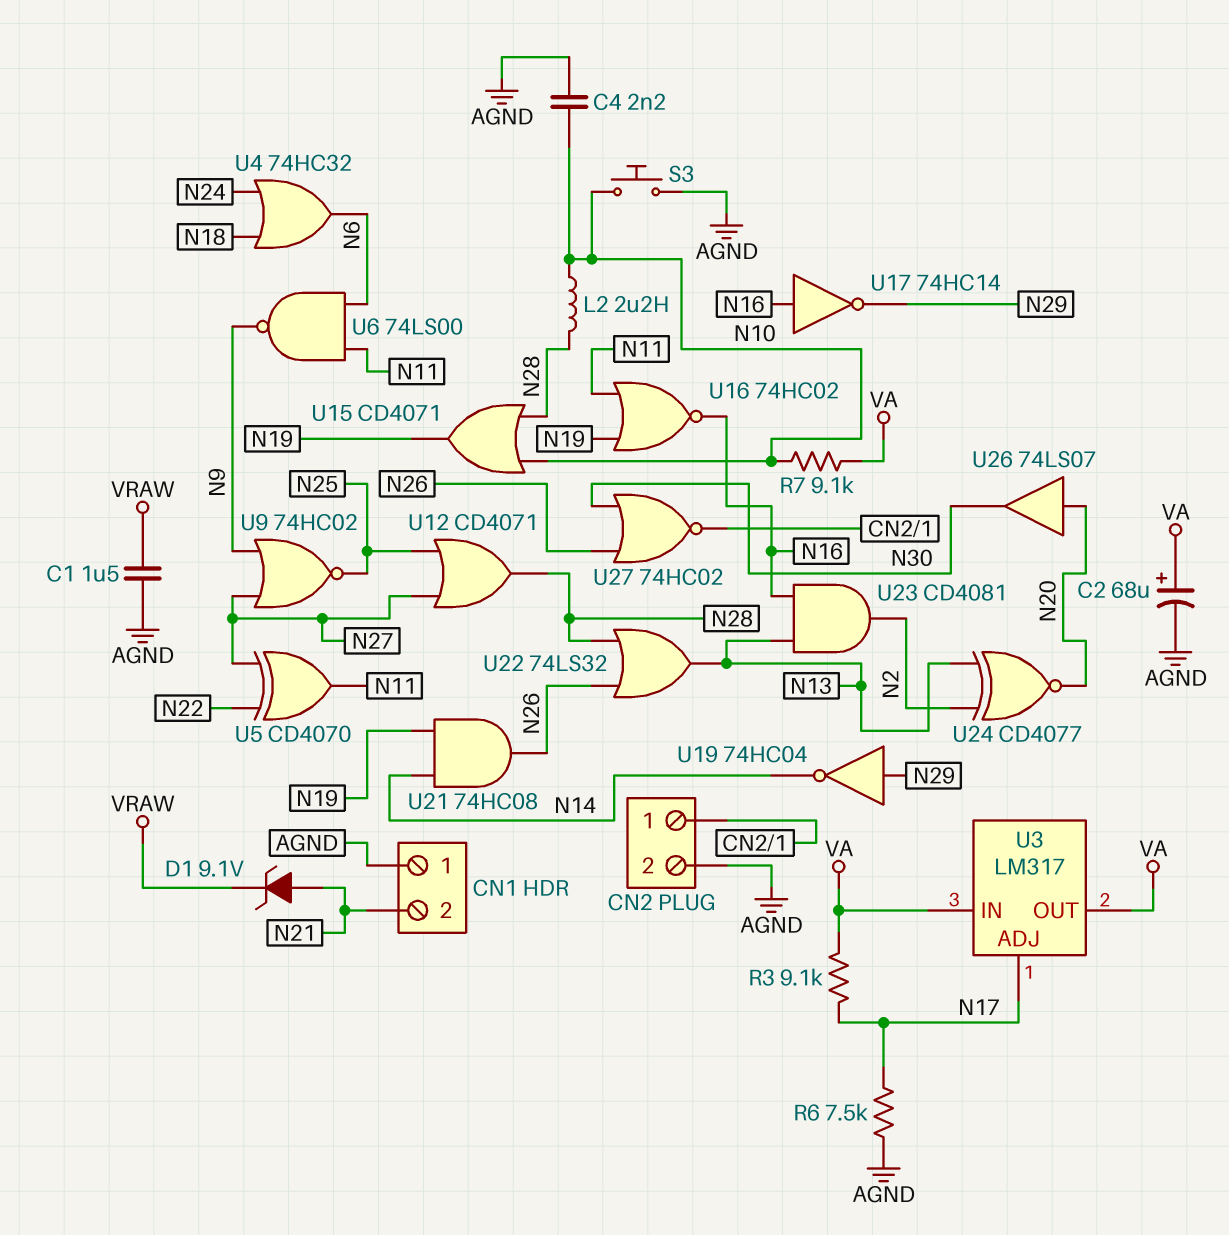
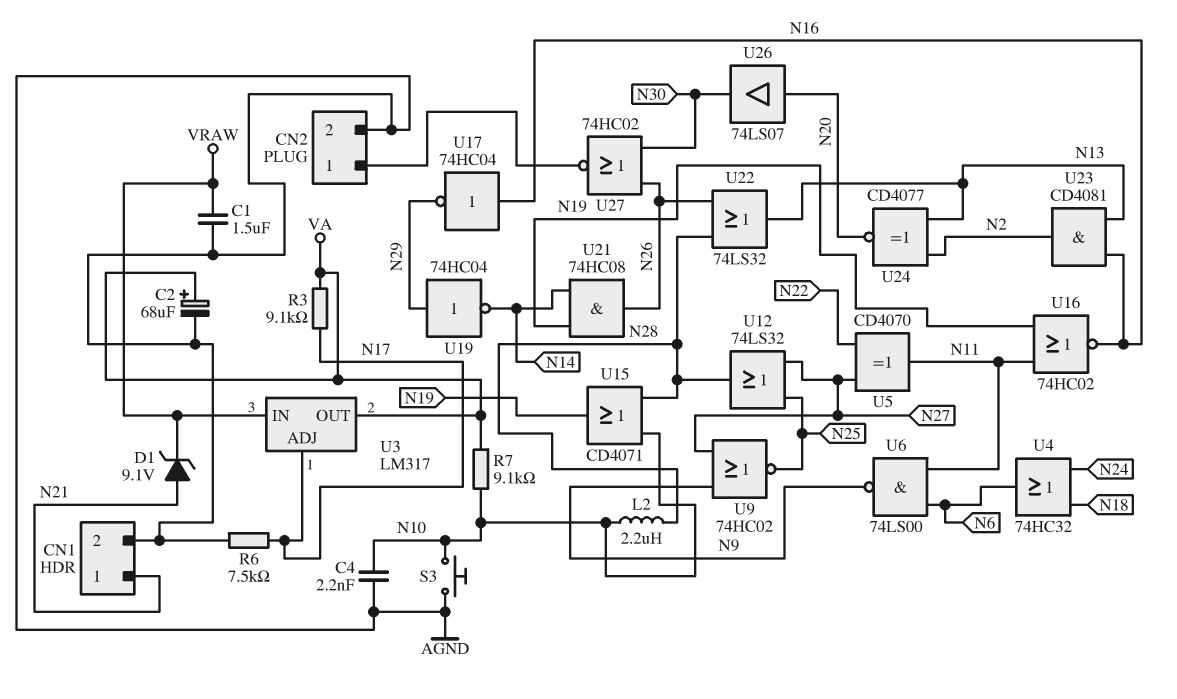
CN1 pin 1: AGND -> N21
CN1 pin 2: N21 -> AGND
U3 pin IN: VA -> VRAW
U12: OR CD4071 (in N25, in N27, out N28) -> OR 74LS32 (in N25, in N27, out N28)
U17: NOT 74HC14 (in N16, out N29) -> NOT 74HC04 (in N16, out N29)

